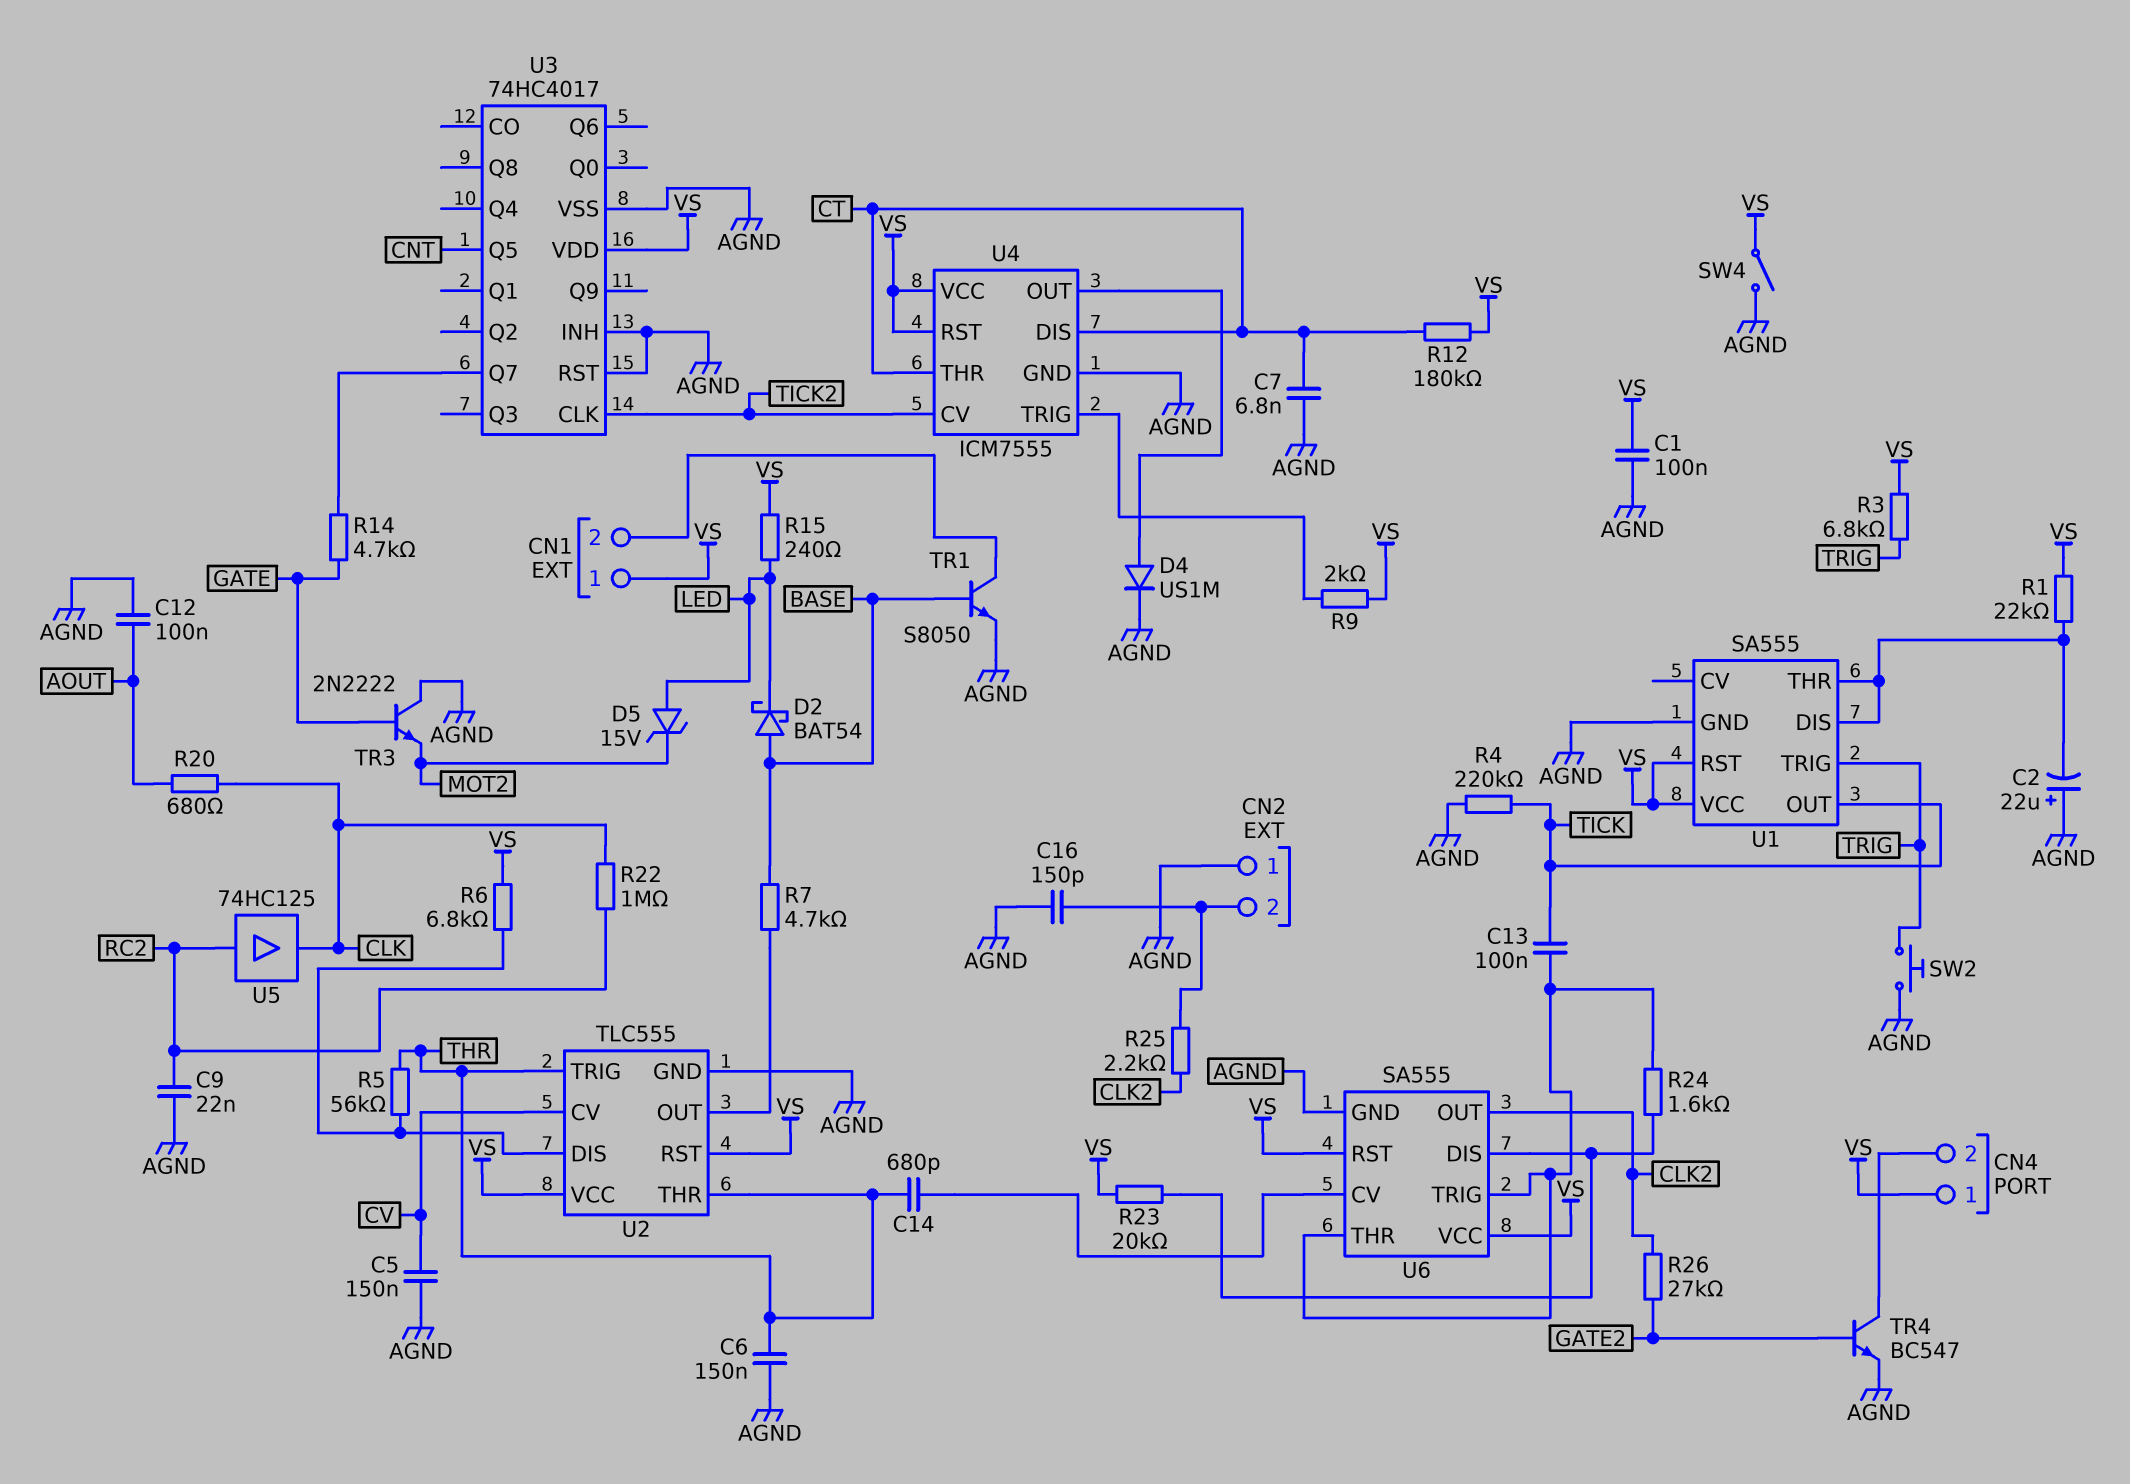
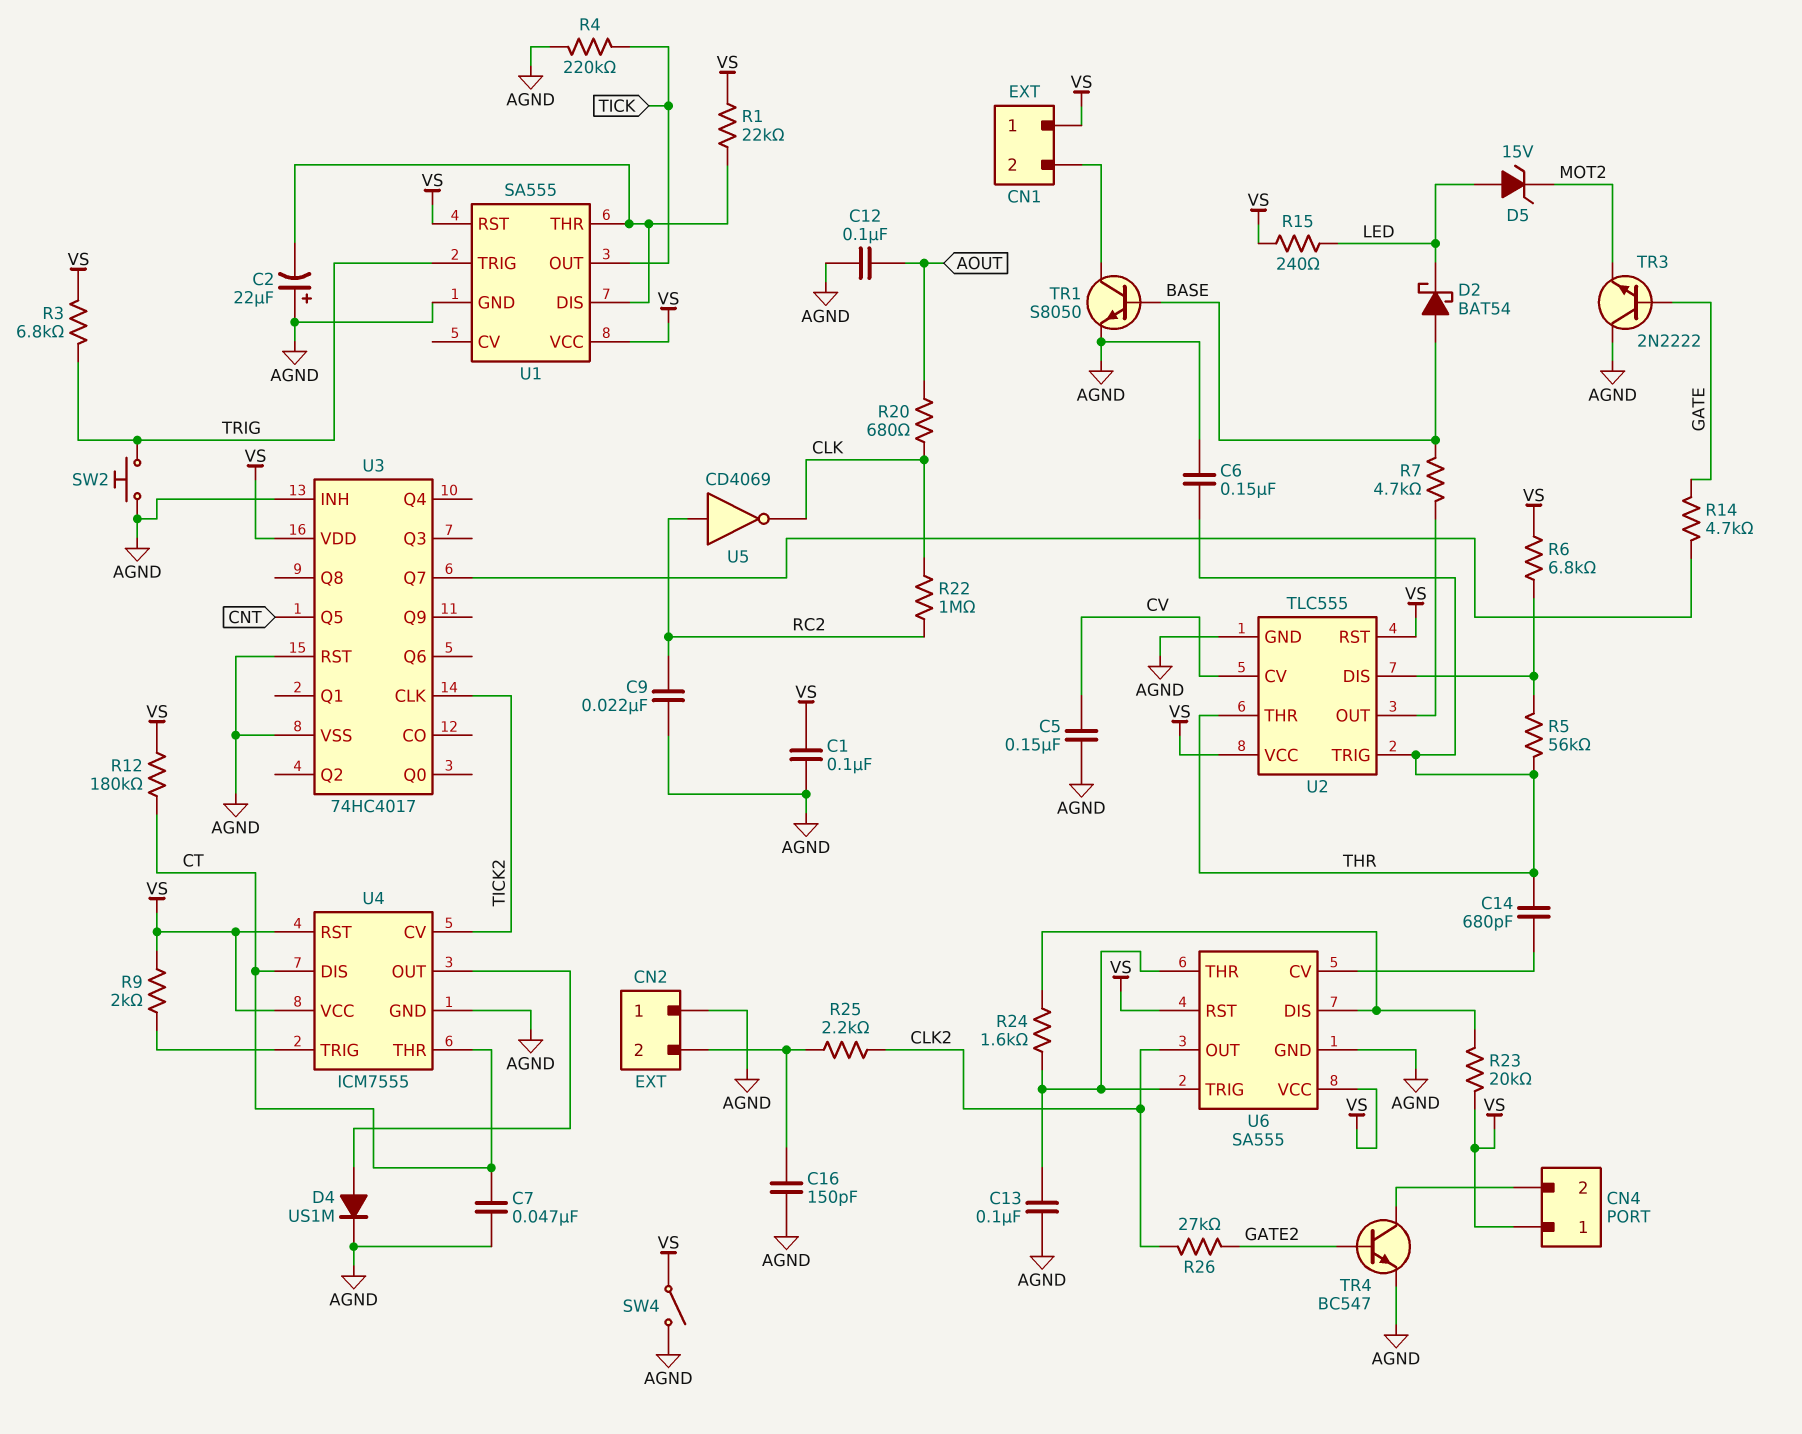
C7: 6.8nF (AGND, CT) -> 47nF (AGND, CT)
C13: 100nF (TICK, U6/THR) -> 100nF (AGND, U6/THR)
U5: buffer 74HC125 (in RC2, out CLK) -> NOT CD4069 (in RC2, out CLK)

